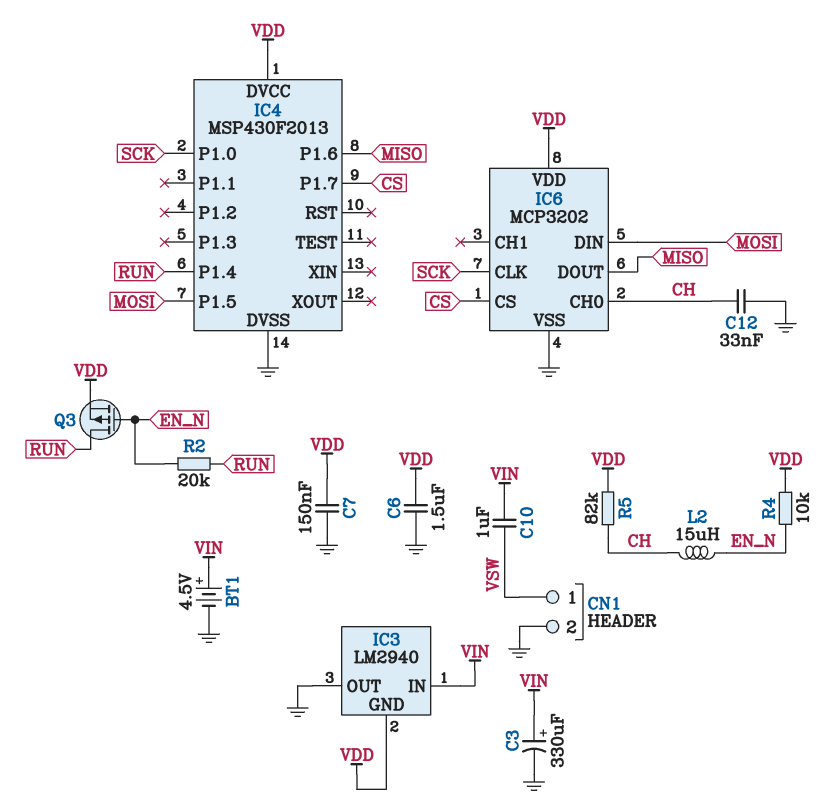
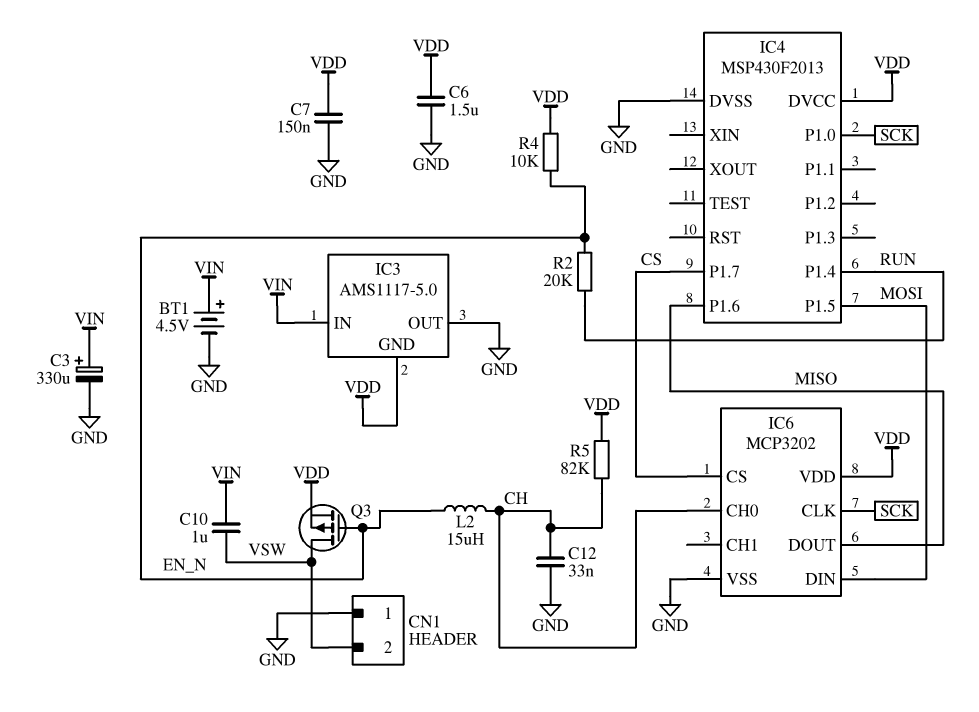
CN1 pin 1: VSW -> GND
CN1 pin 2: GND -> VSW
IC3: LM2940 -> AMS1117-5.0
Q3: PMOS (G EN_N, D RUN, S VDD) -> PMOS (G EN_N, D VSW, S VDD)

